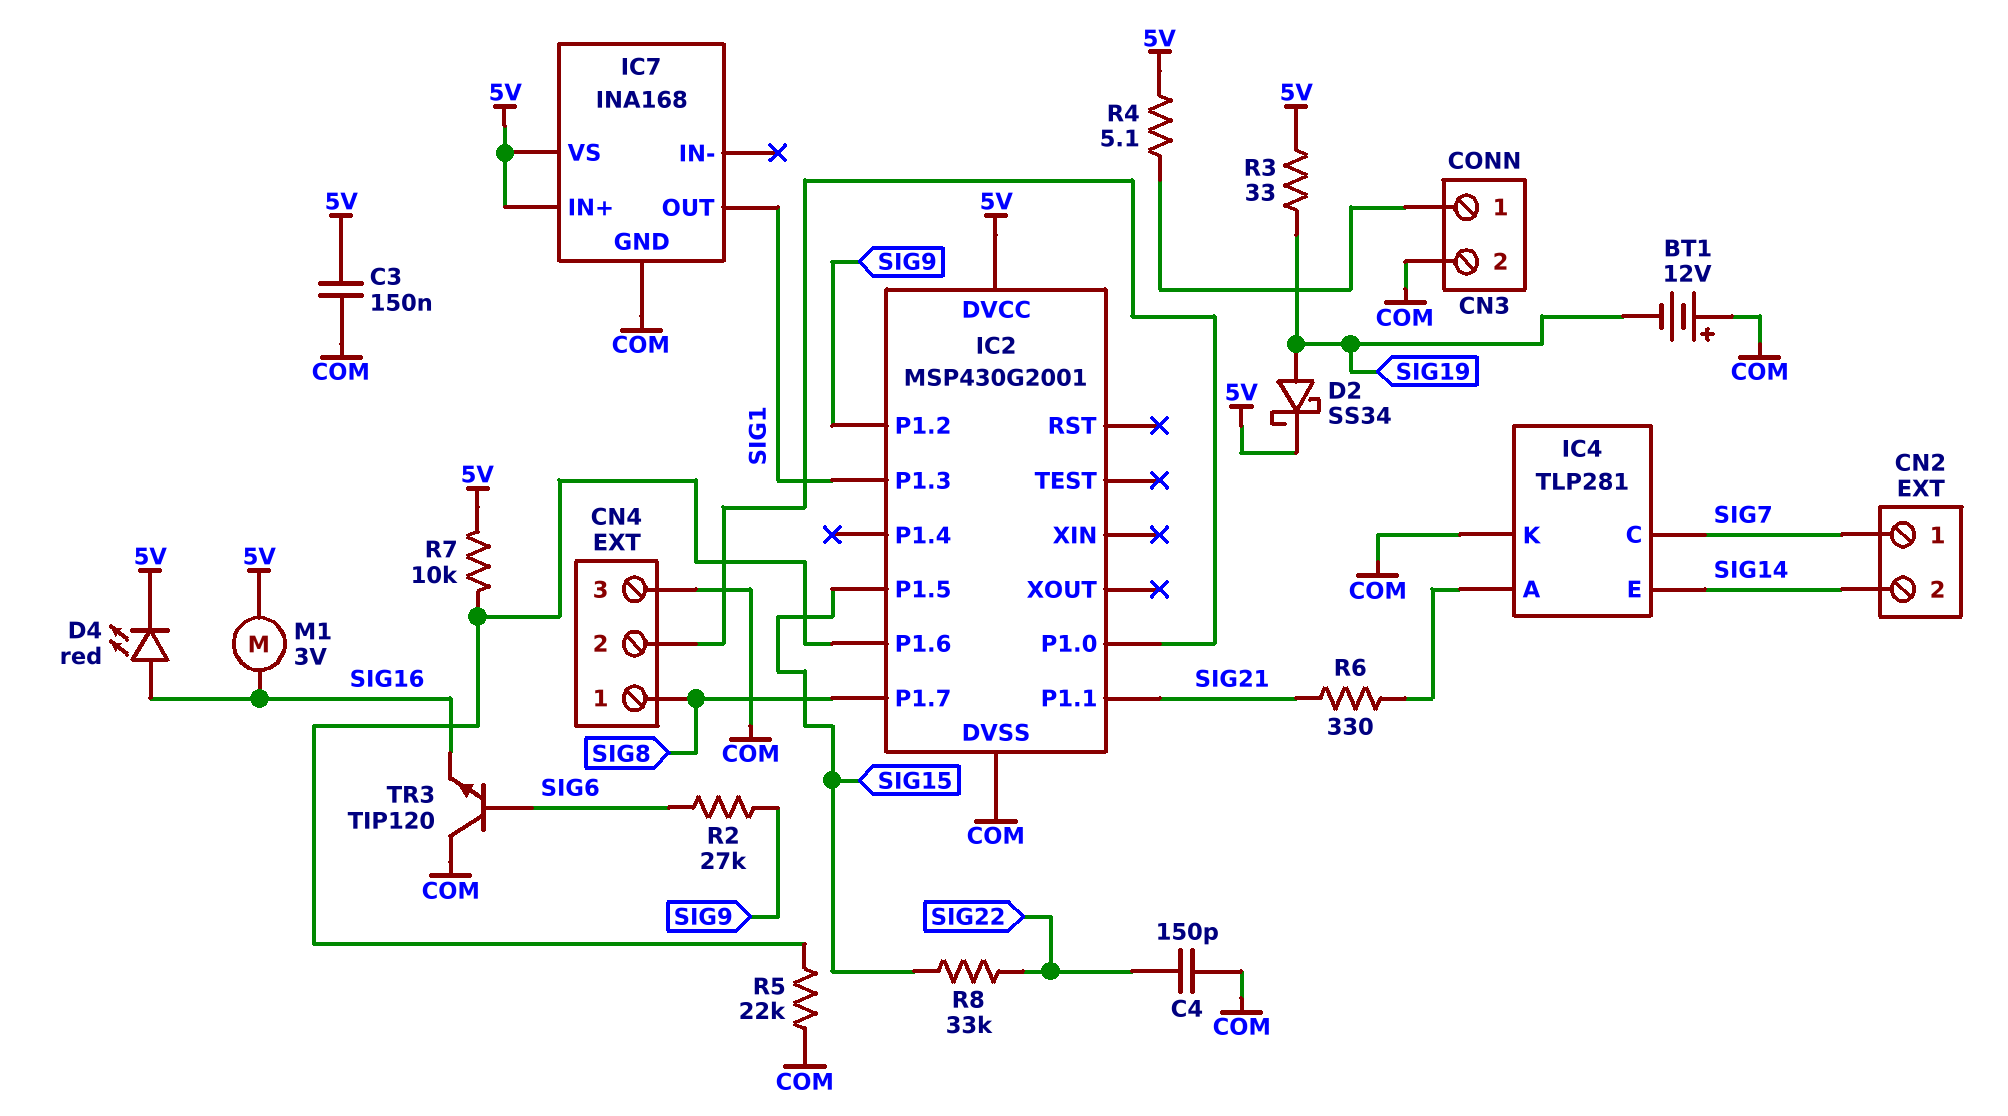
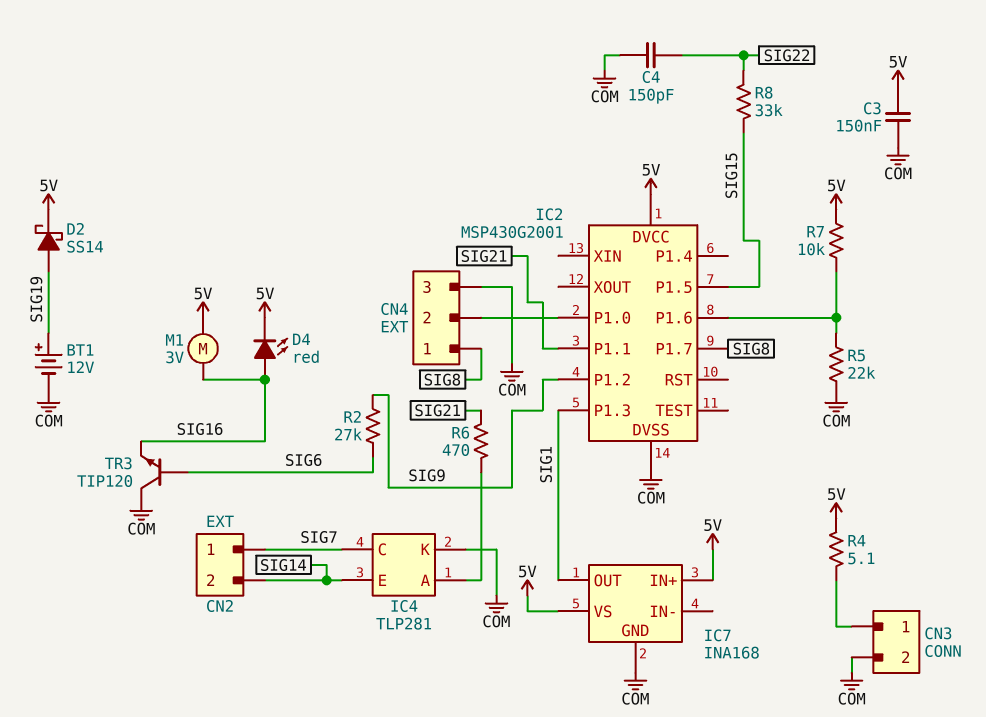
BT1: 12V (plus COM, minus SIG19) -> 12V (plus SIG19, minus COM)
D2: schottky SS34 (A SIG19, K 5V) -> schottky SS14 (A SIG19, K 5V)
R3: 33 (5V, SIG19) -> none
R6: 330 (IC4/A, SIG21) -> 470 (IC4/A, SIG21)

